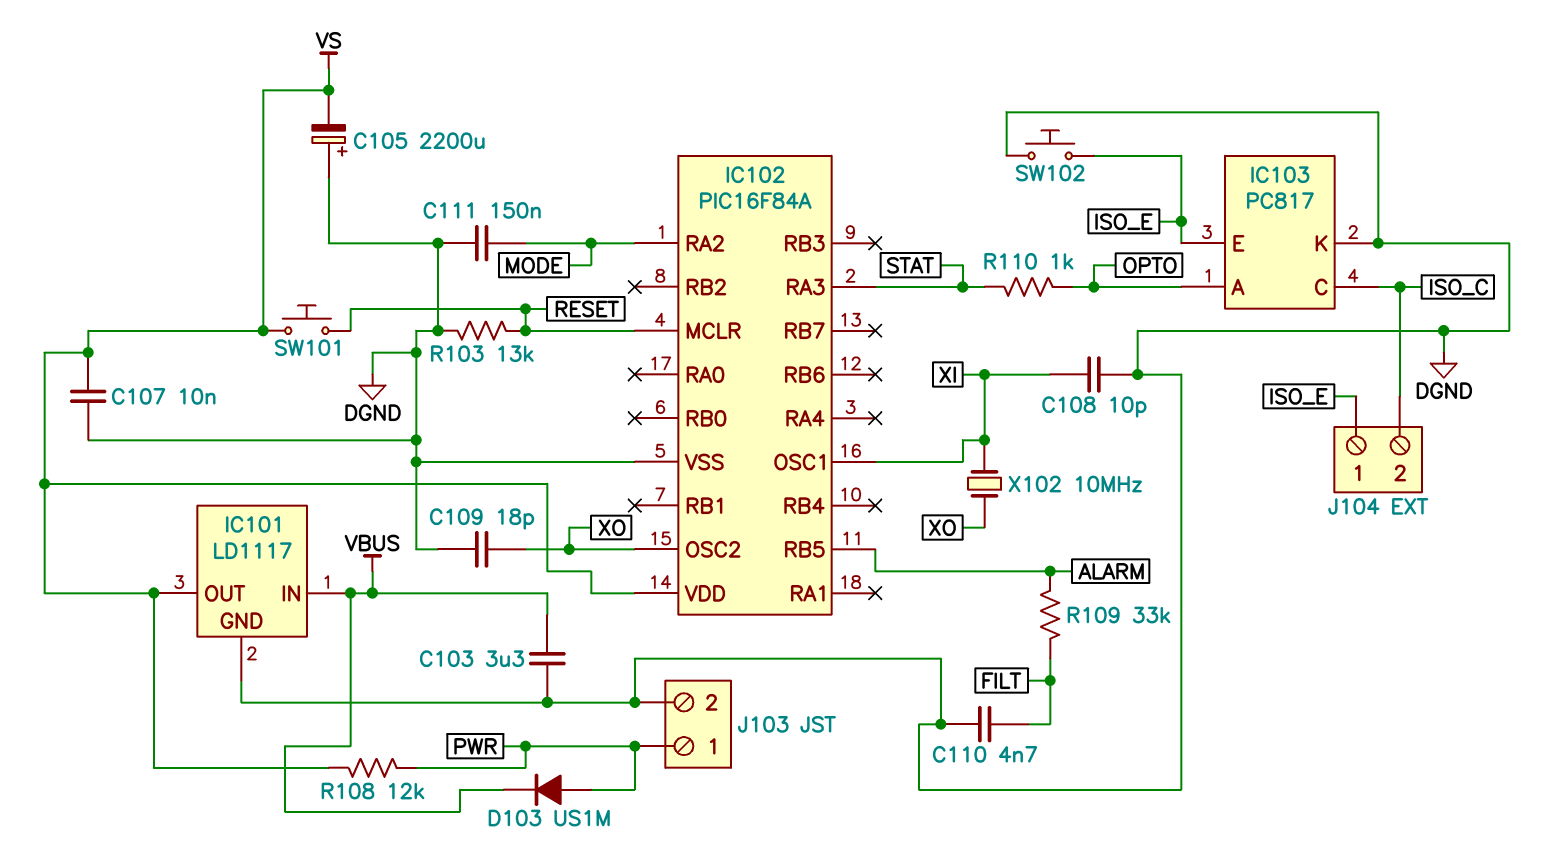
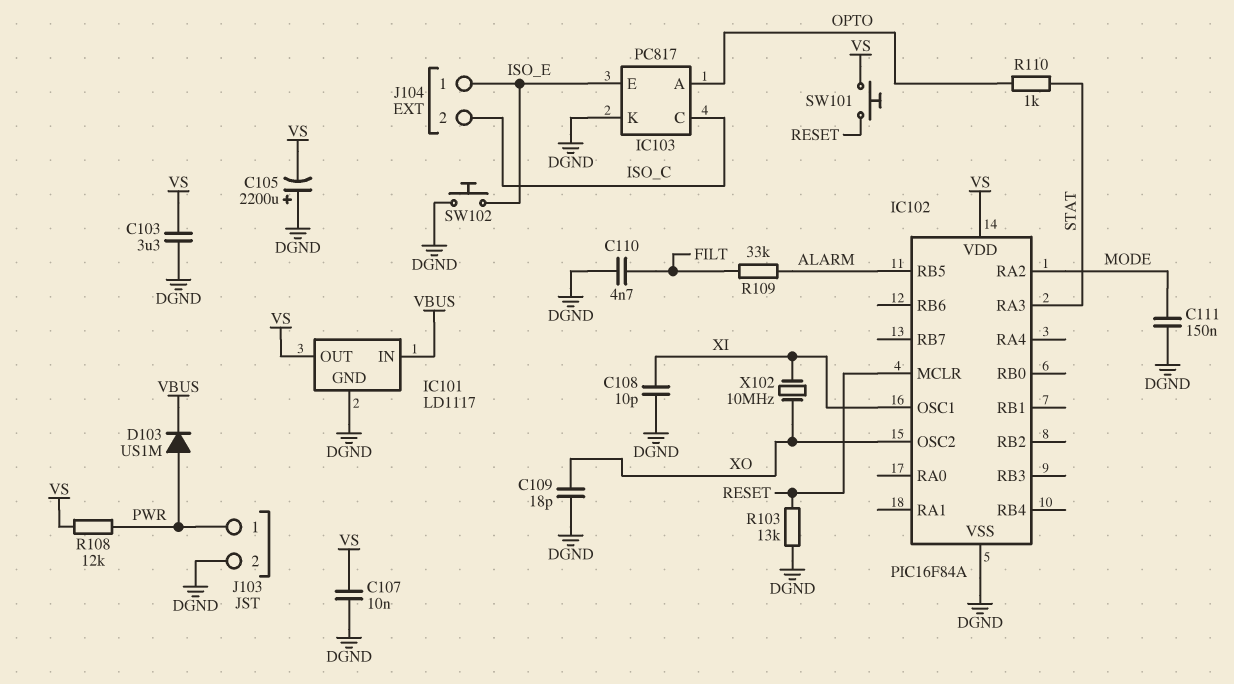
C103: 3.3uF (DGND, VBUS) -> 3.3uF (DGND, VS)

